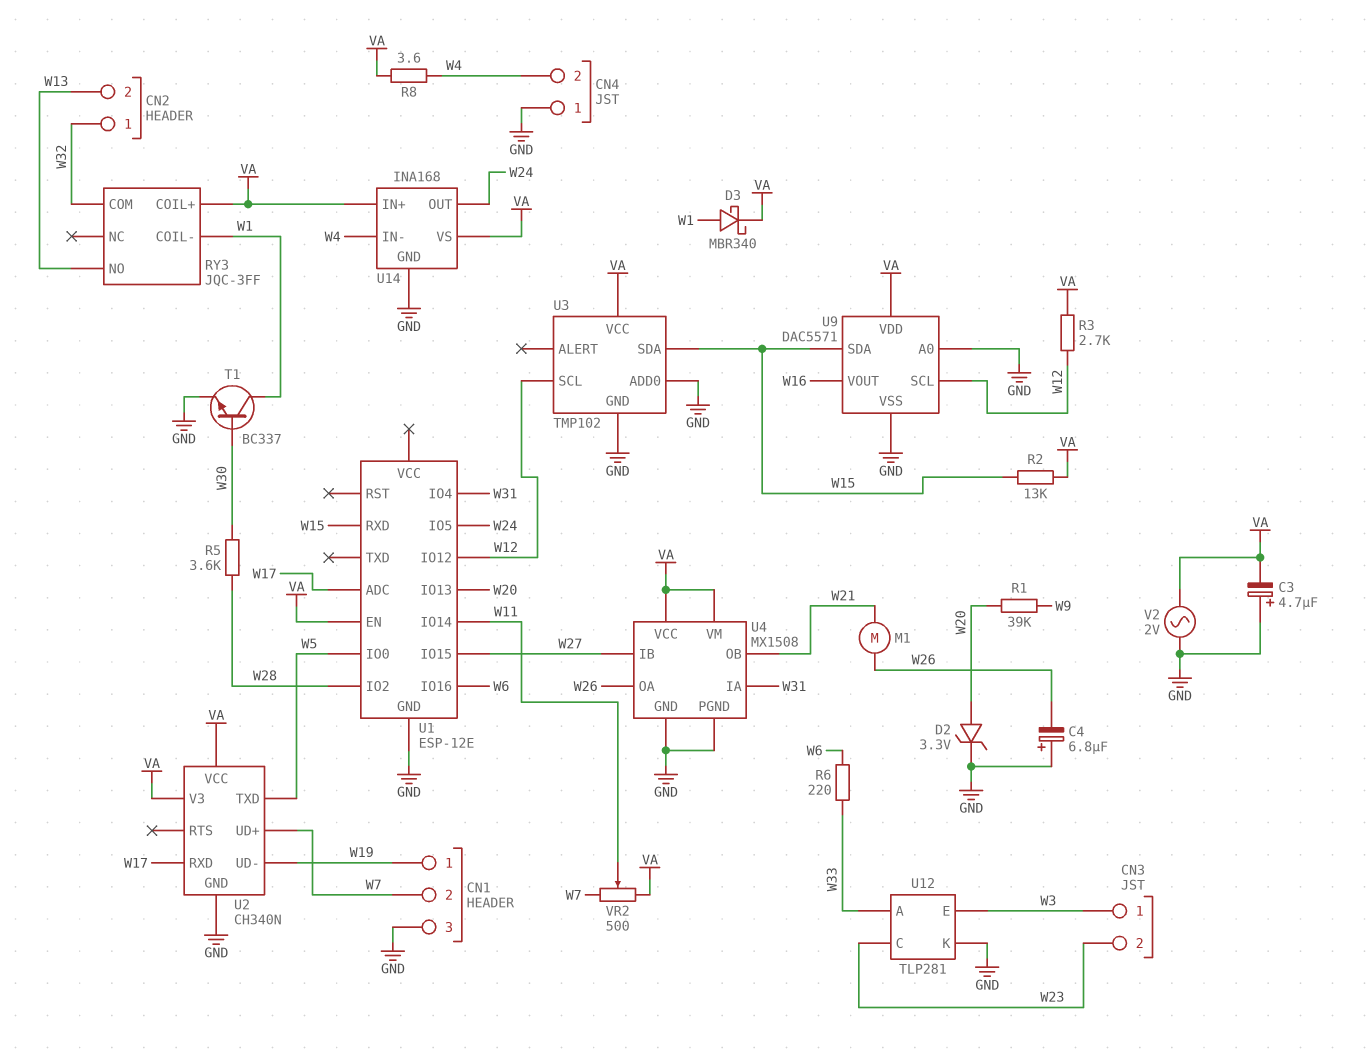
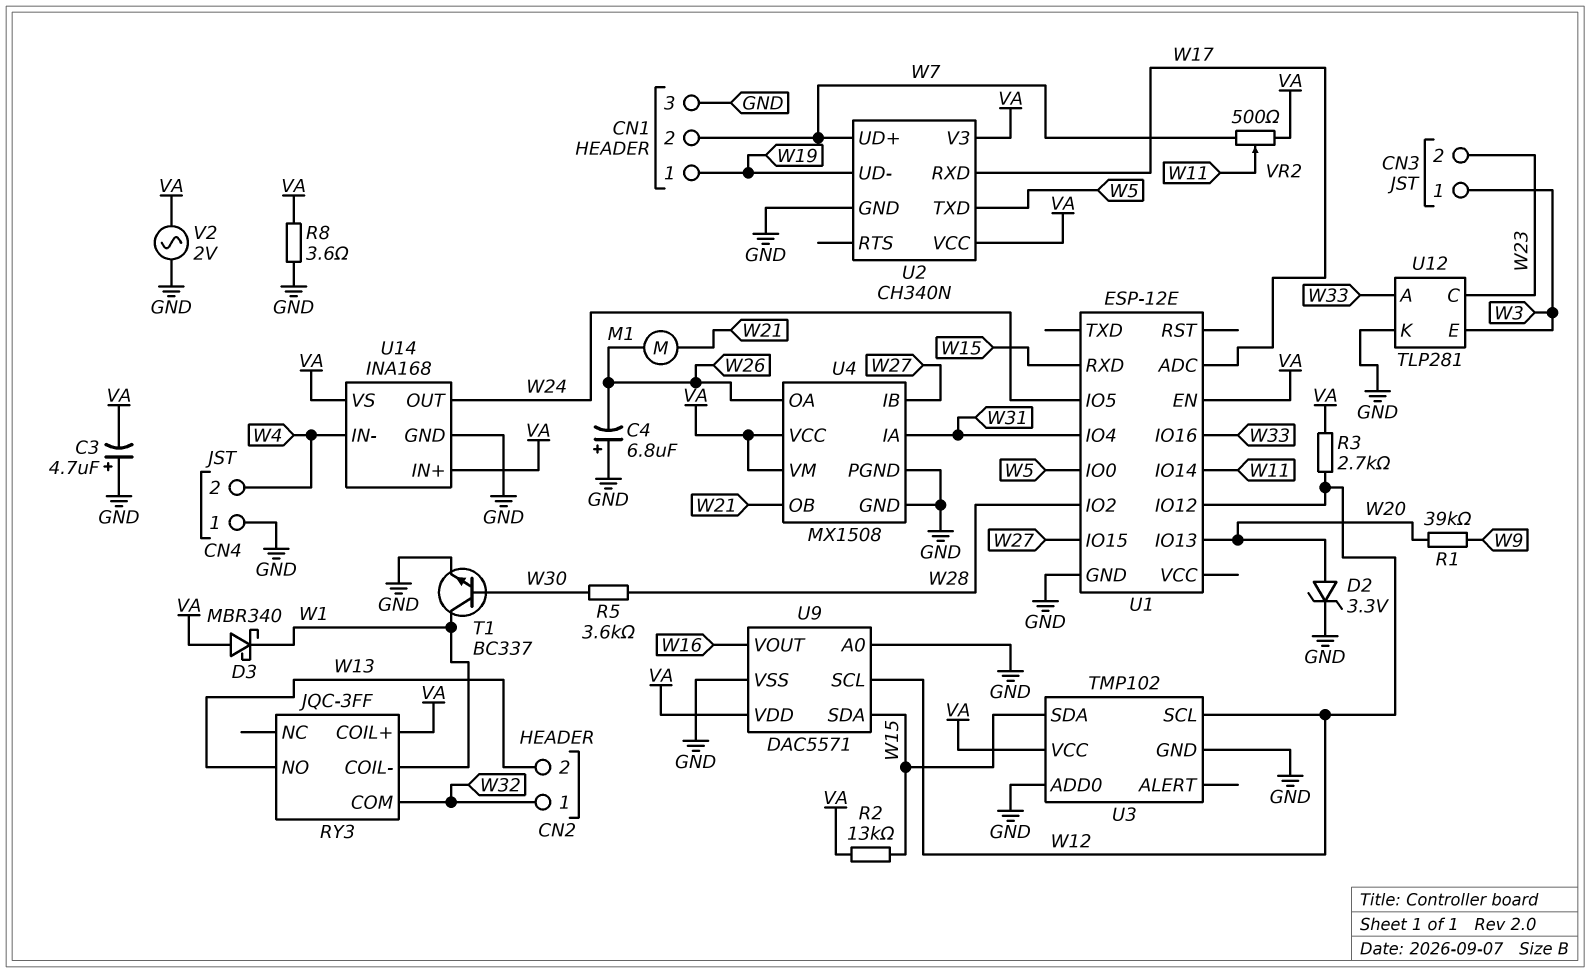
D3: schottky MBR340 (A W1, K VA) -> schottky MBR340 (A VA, K W1)
R6: 220 (W6, W33) -> none
R8: 3.6 (VA, W4) -> 3.6 (GND, VA)
U1 pin IO16: W6 -> W33

